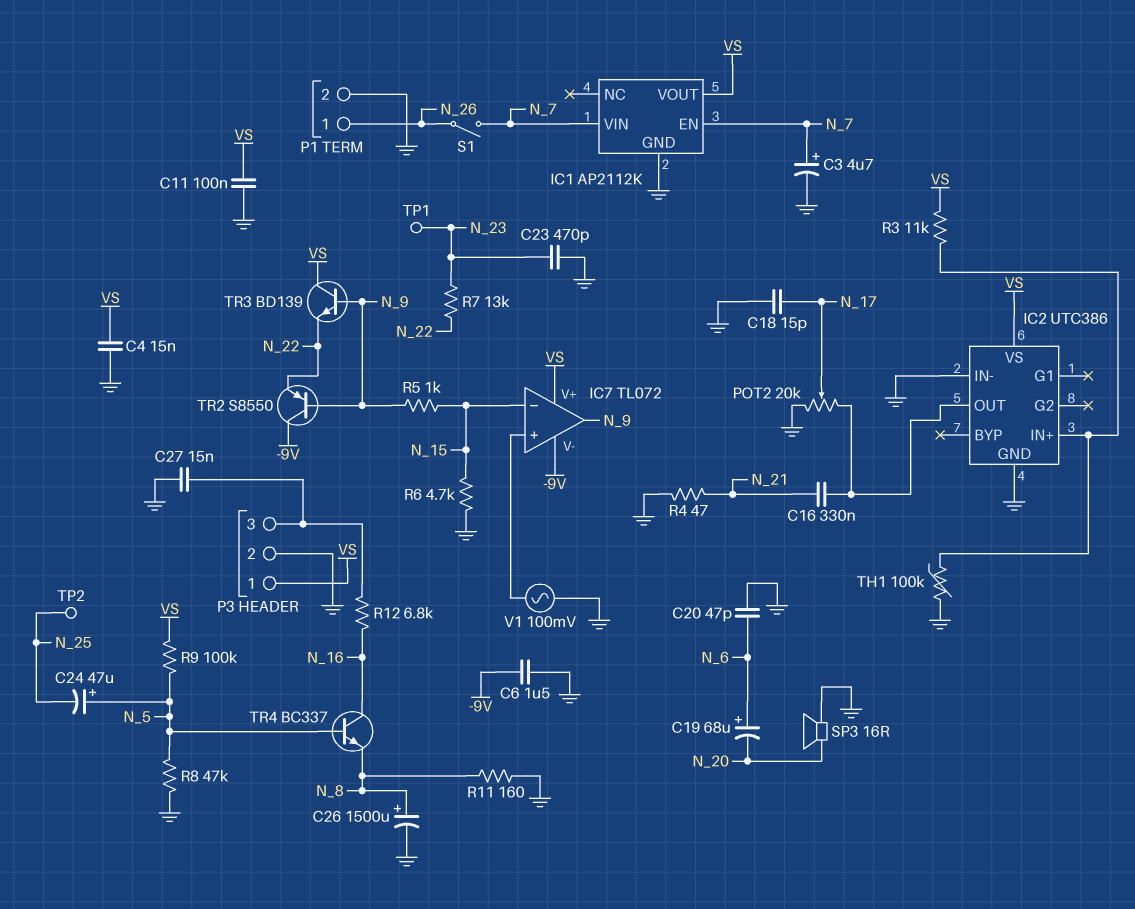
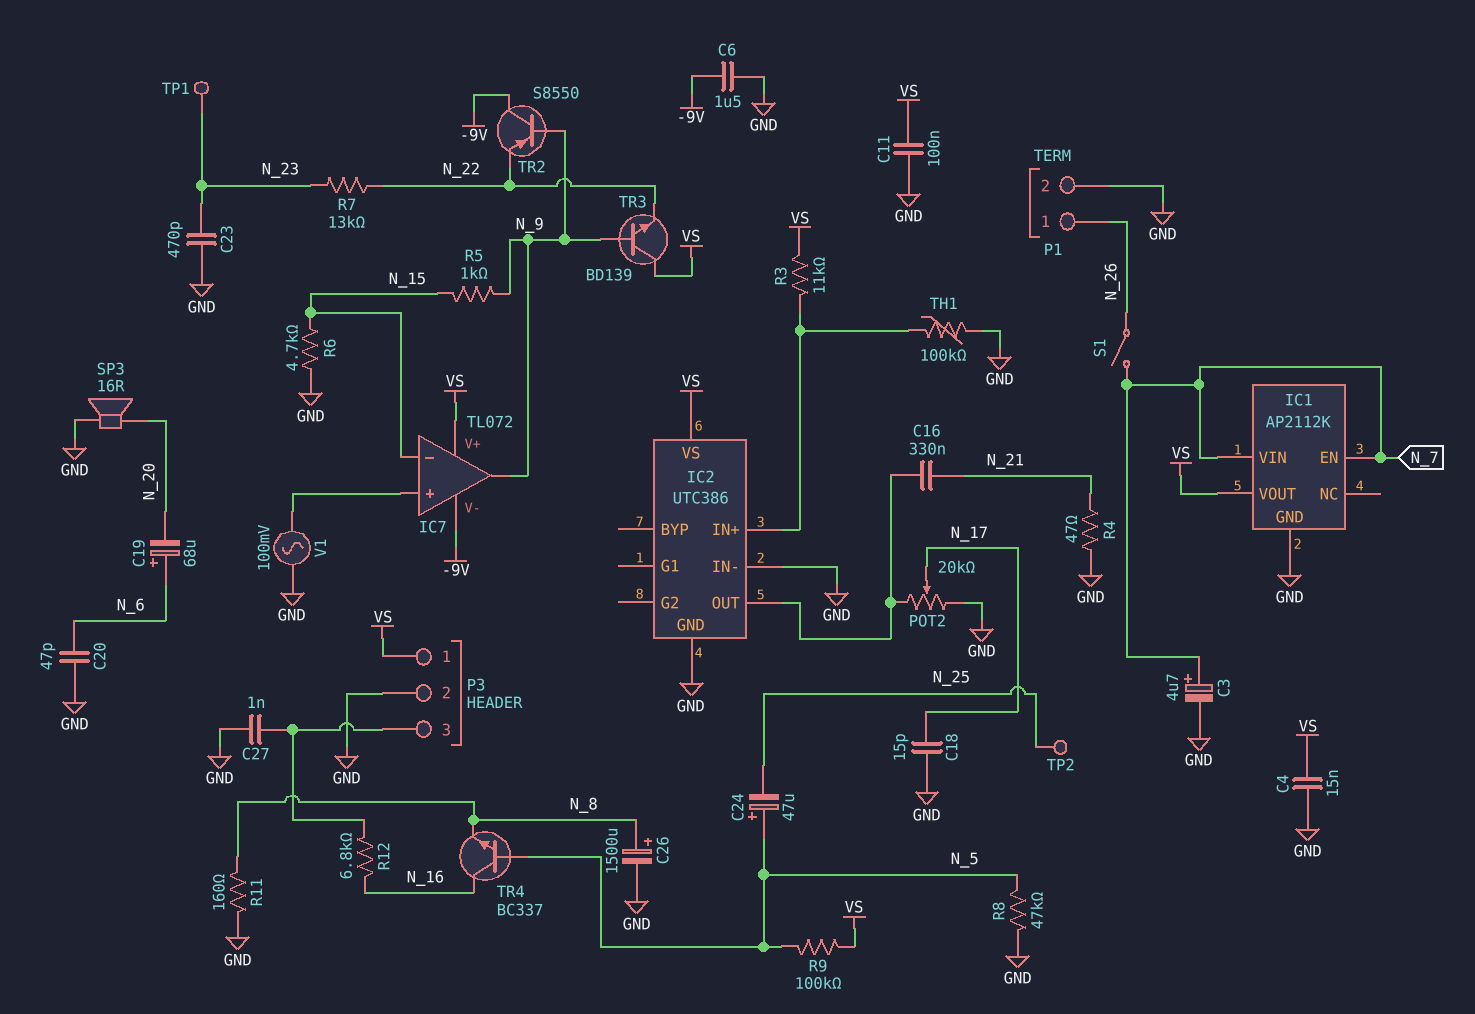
C27: 15nF (GND, P3/3) -> 1nF (GND, P3/3)

